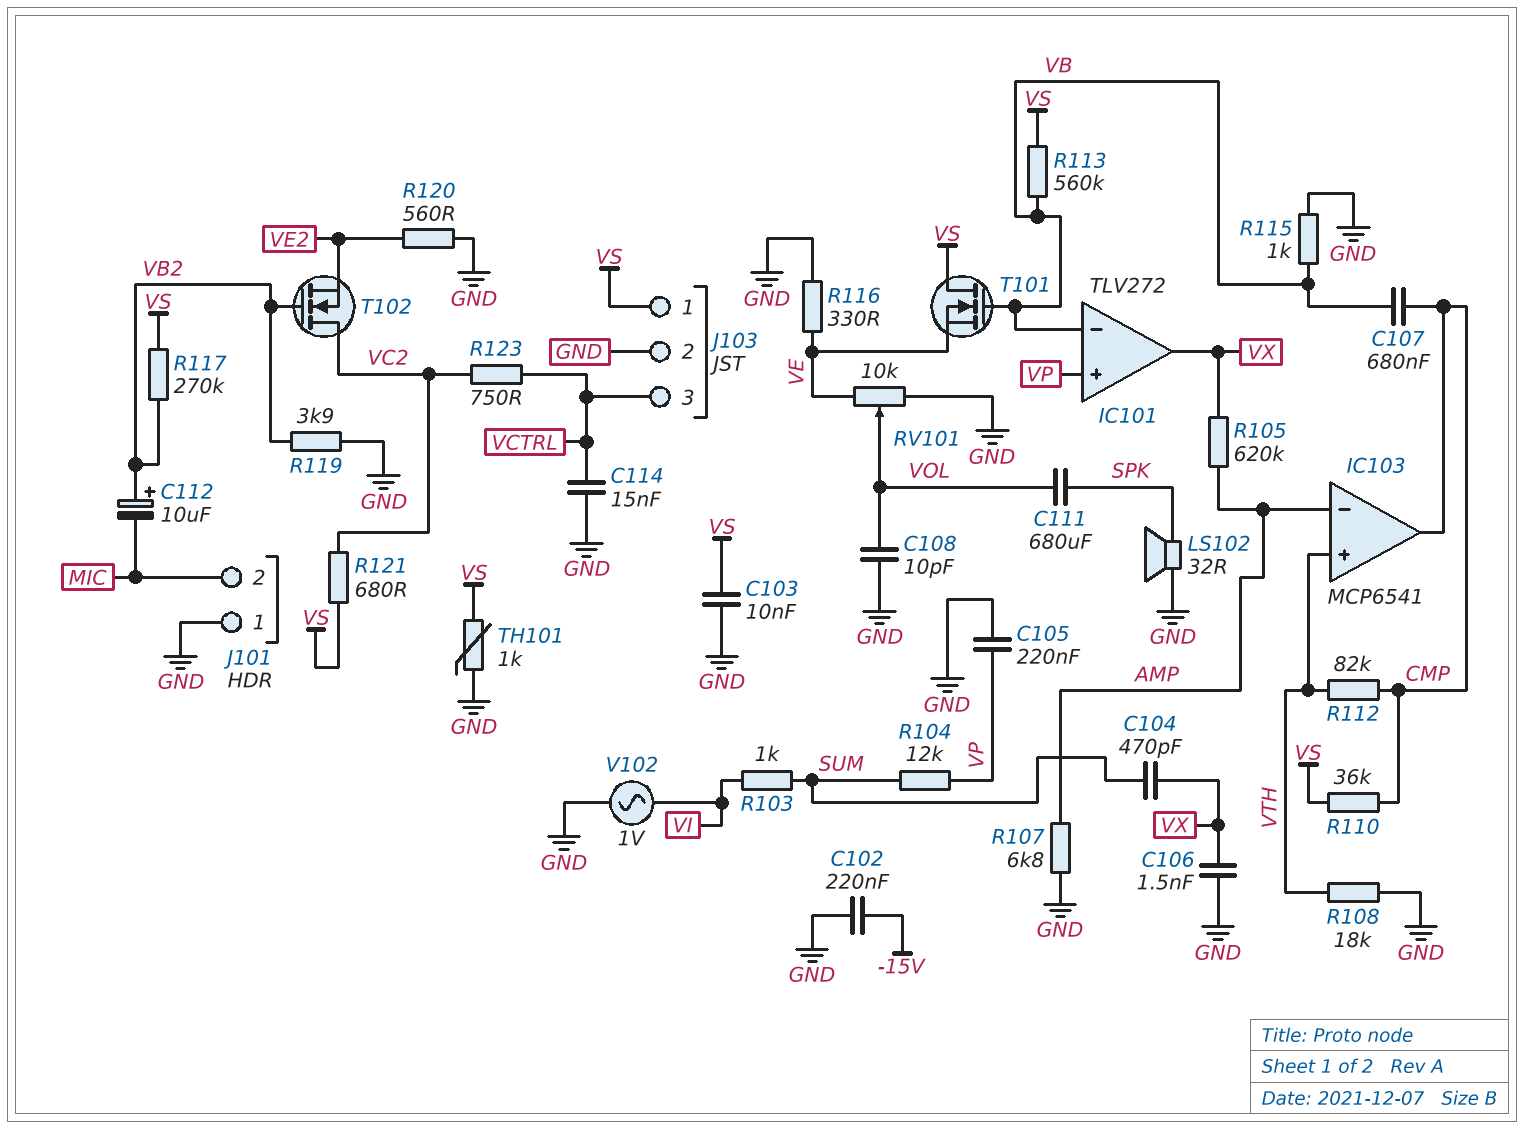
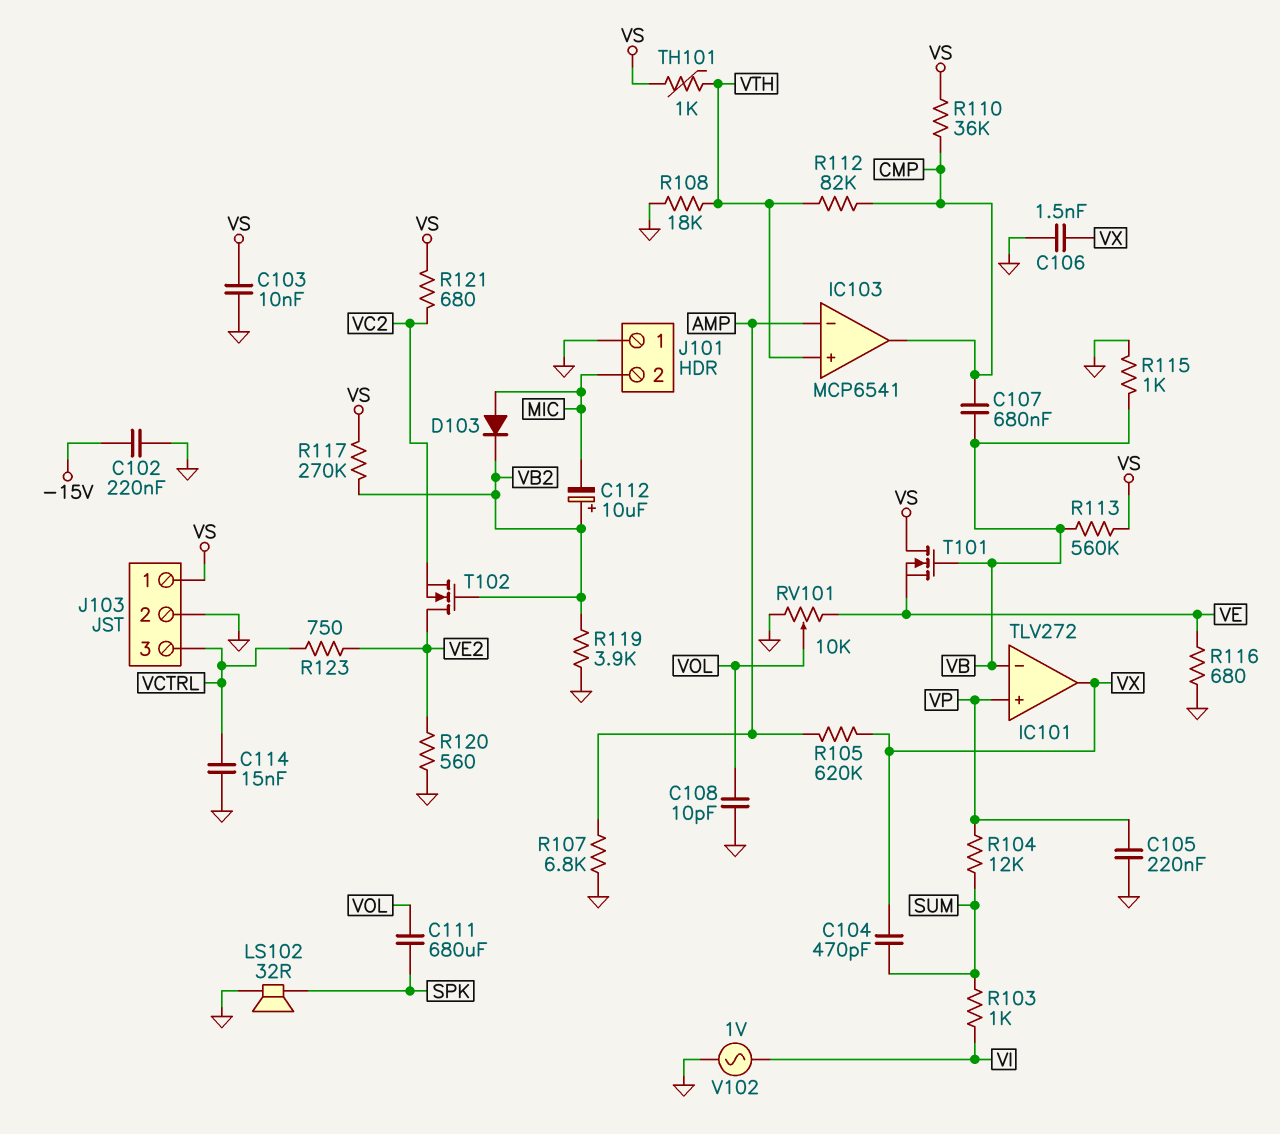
D103: none -> diode (A MIC, K VB2)
R116: 330 (GND, VE) -> 680 (GND, VE)
R123: 750 (VC2, VCTRL) -> 750 (VCTRL, VE2)
T102: NMOS (G VB2, D VC2, S VE2) -> NMOS (G VB2, D VE2, S VC2)
TH101: 1k (GND, VS) -> 1k (VS, VTH)

